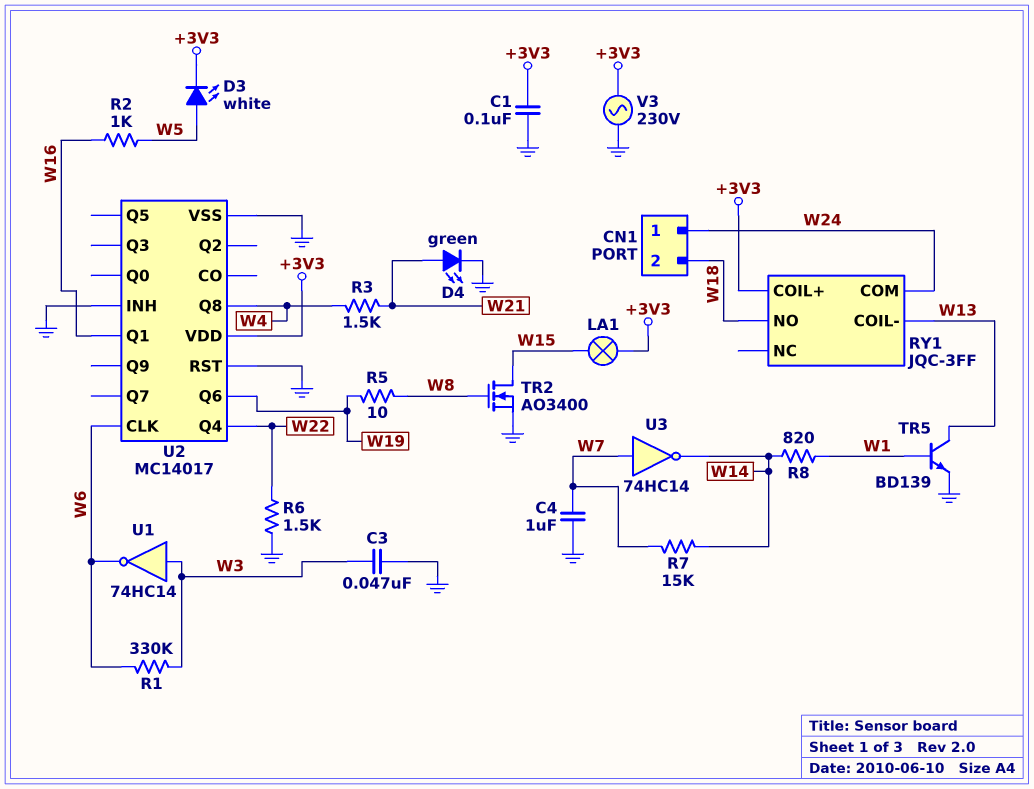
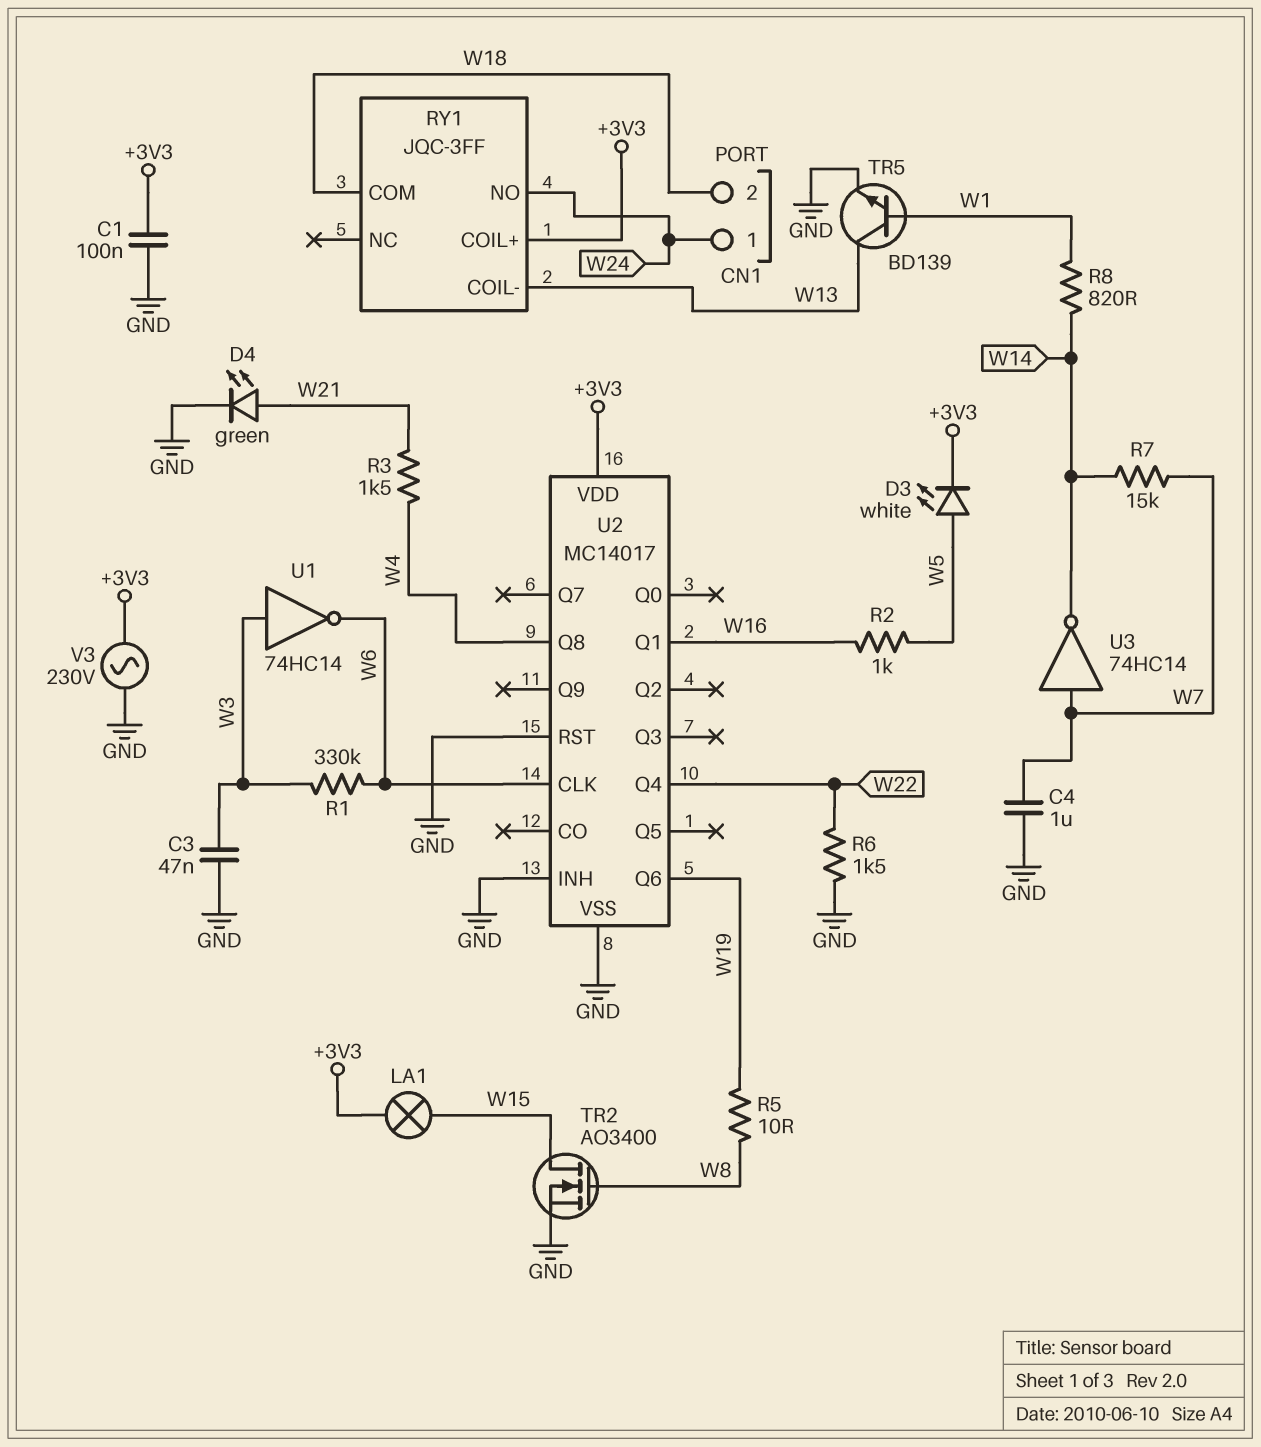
RY1 pin COM: W24 -> W18
RY1 pin NO: W18 -> W24

